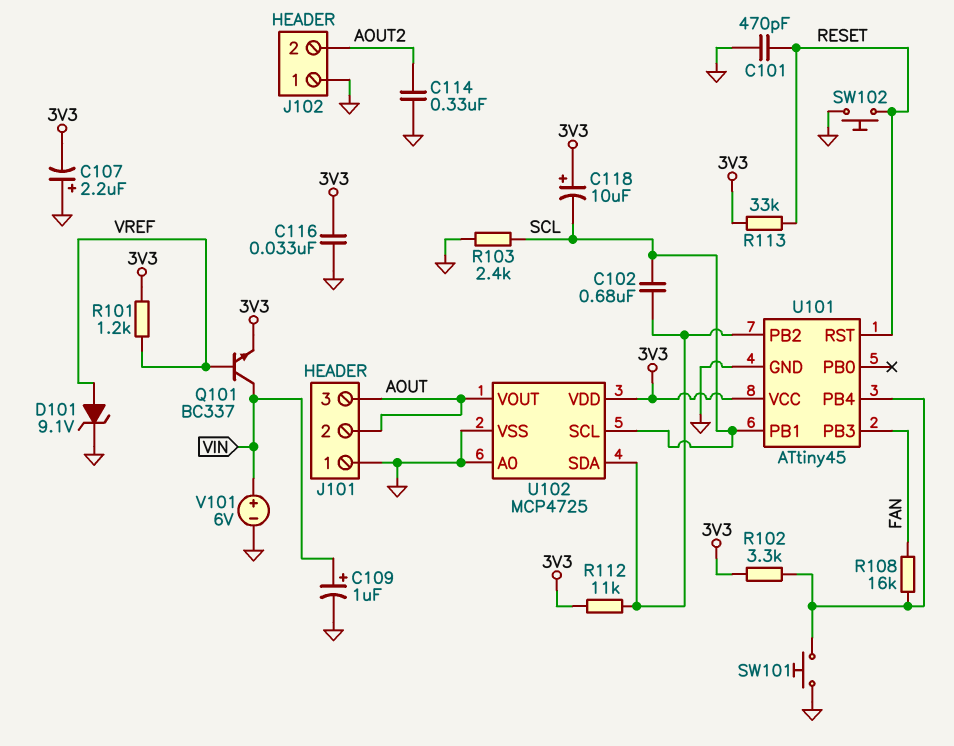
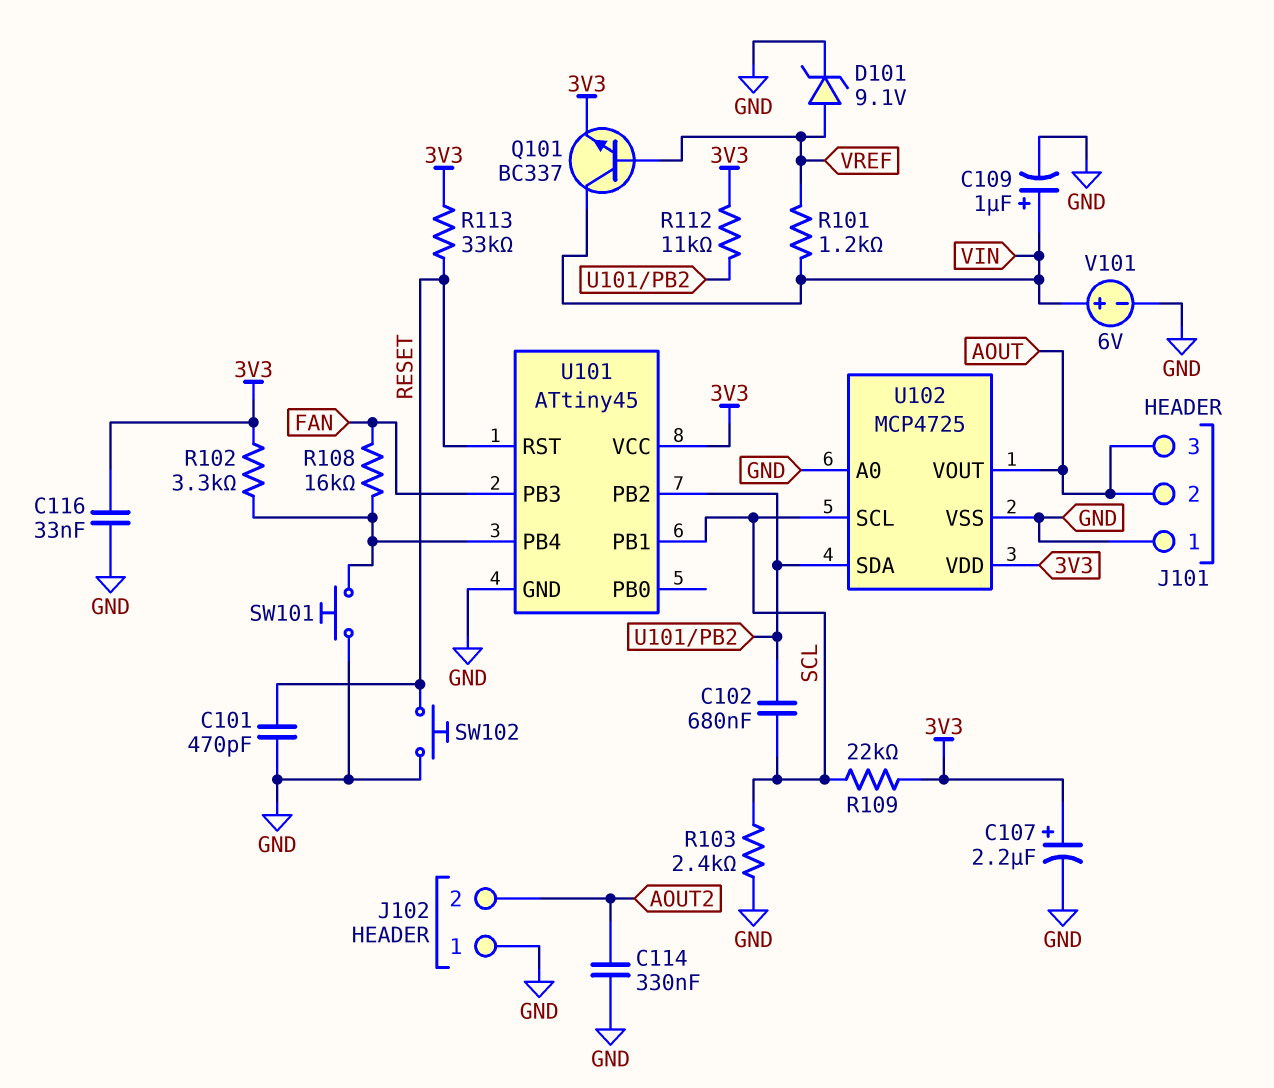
C107: 2.2uF (plus GND, minus 3V3) -> 2.2uF (plus 3V3, minus GND)
C118: 10uF (plus 3V3, minus SCL) -> none
R101: 1.2k (3V3, VREF) -> 1.2k (VIN, VREF)
R109: none -> 22k (3V3, SCL)

